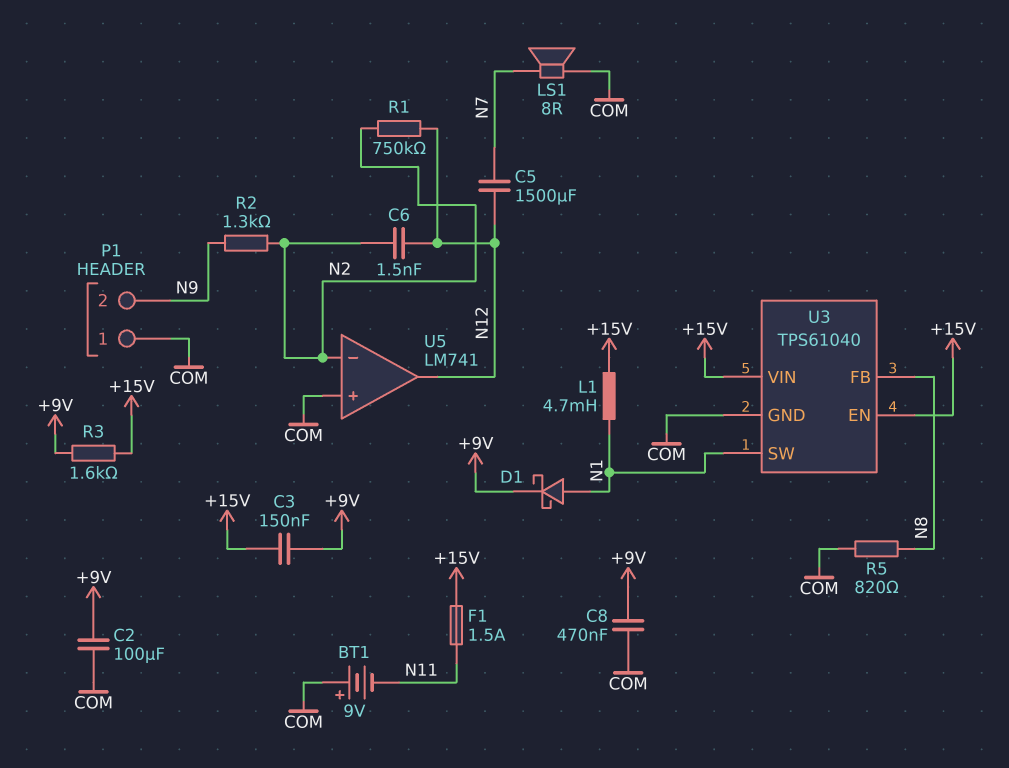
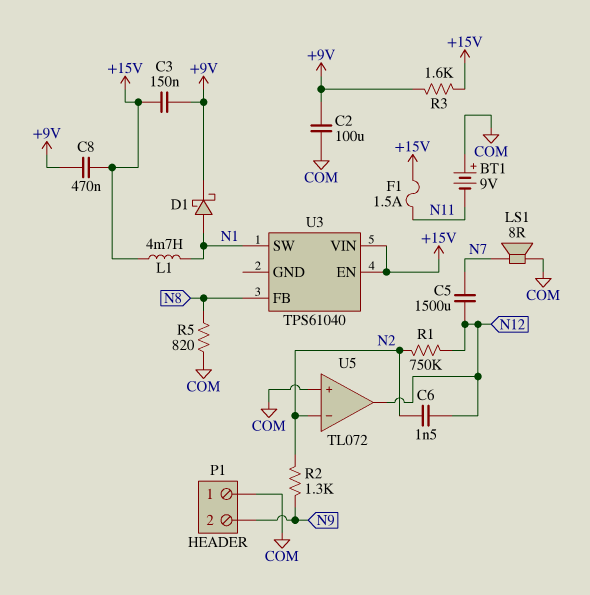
C8: 470nF (+9V, COM) -> 470nF (+9V, +15V)
U3 pin GND: COM -> none
U5: LM741 -> TL072

